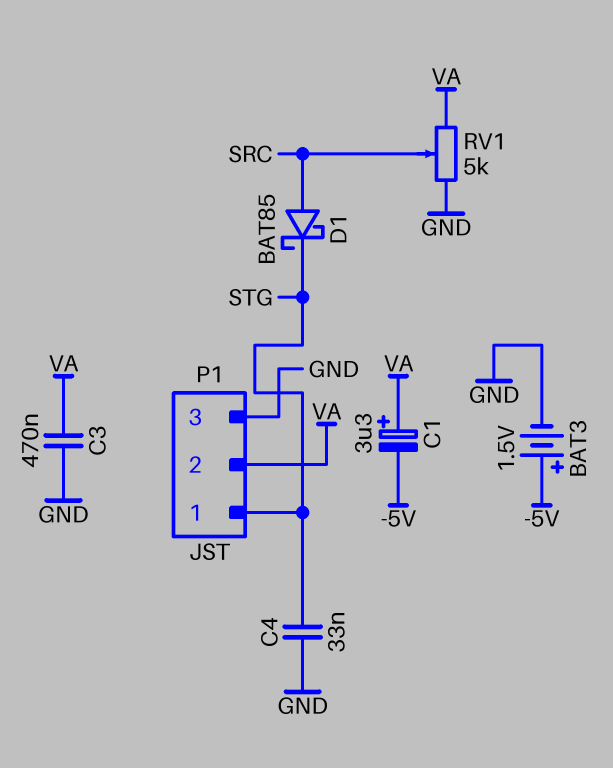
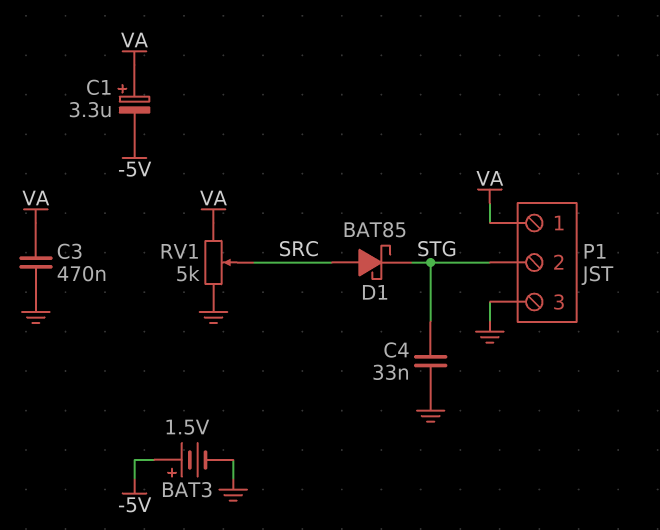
P1 pin 1: STG -> VA
P1 pin 2: VA -> STG

